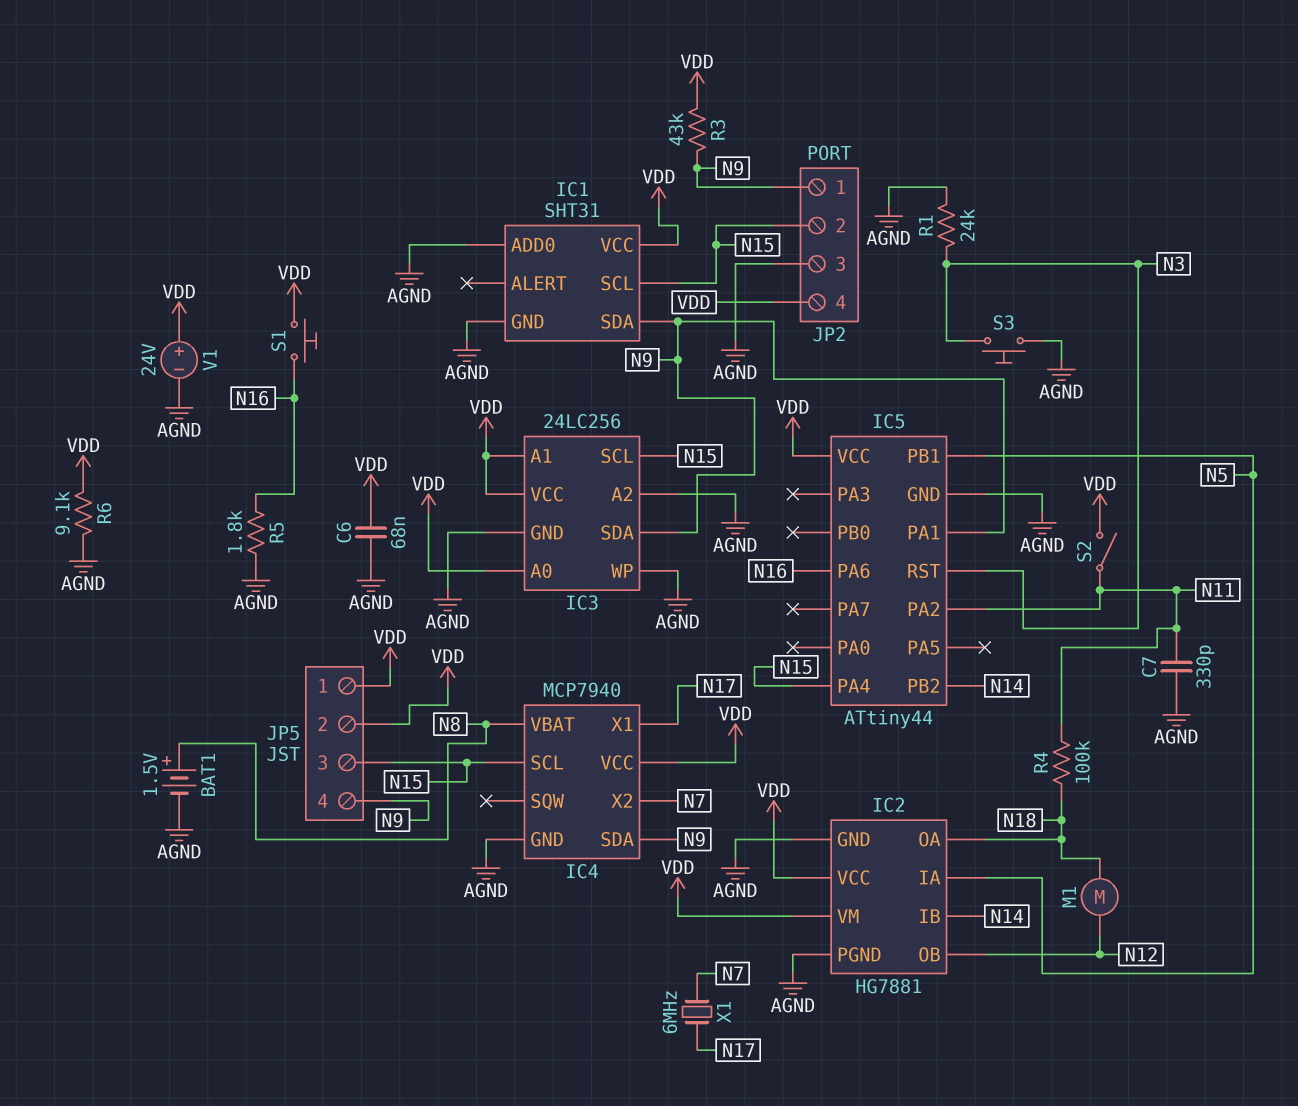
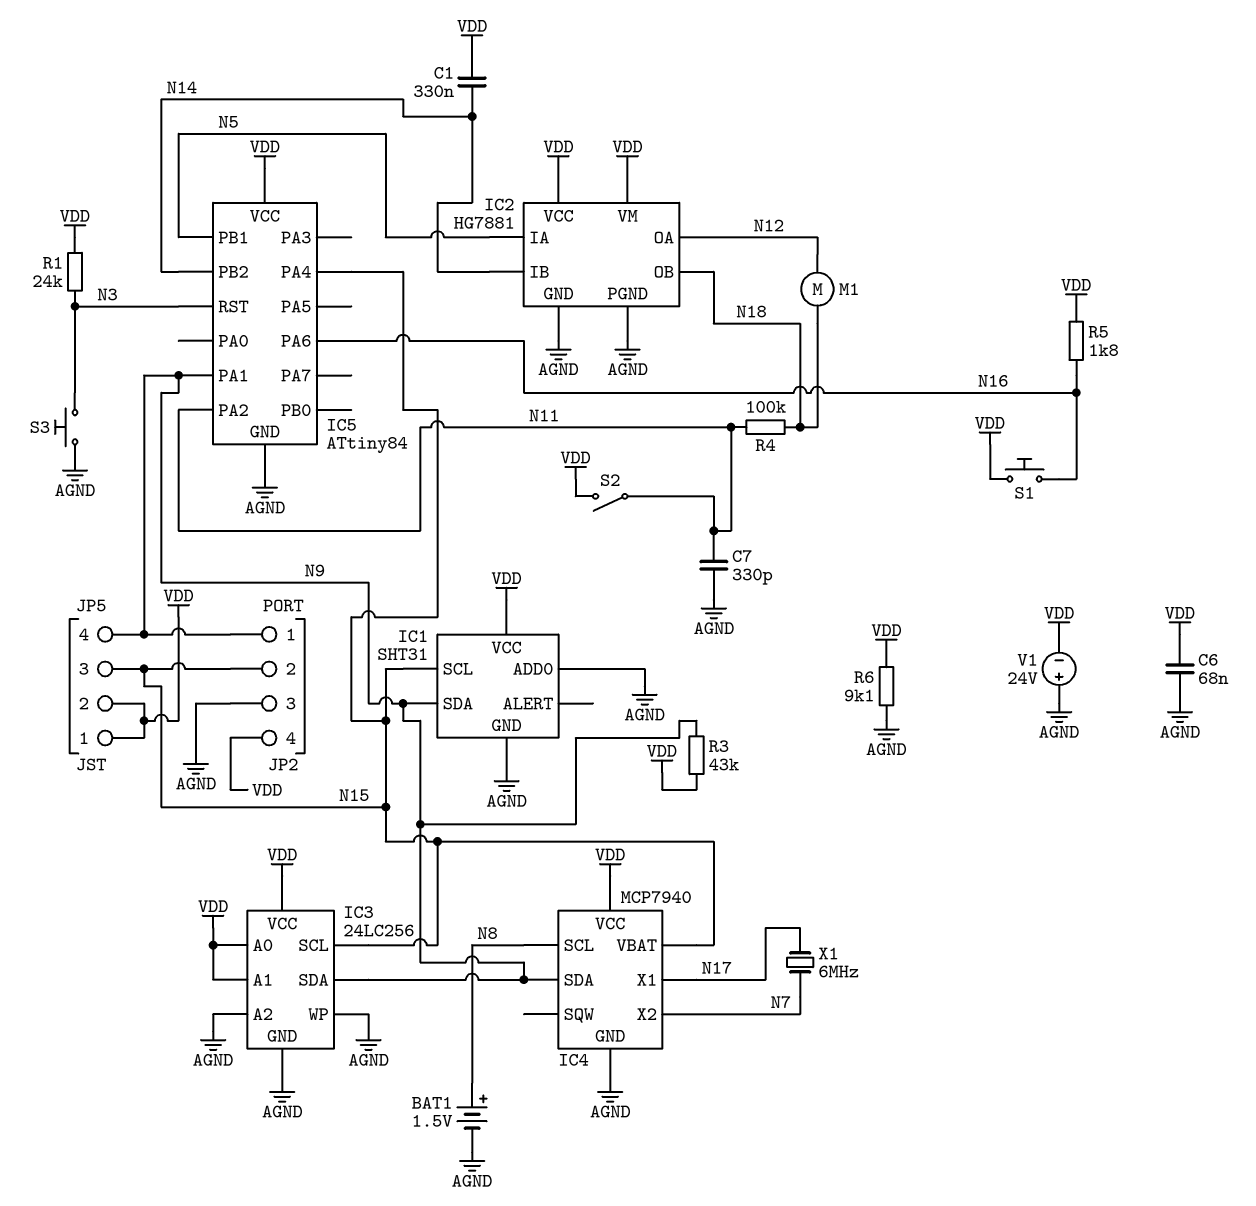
C1: none -> 330nF (N14, VDD)
IC2 pin OA: N18 -> N12
IC2 pin OB: N12 -> N18
IC4 pin SCL: N15 -> N8
IC4 pin VBAT: N8 -> N15
IC5: ATtiny44 -> ATtiny84
R1: 24k (AGND, N3) -> 24k (N3, VDD)
R5: 1.8k (AGND, N16) -> 1.8k (N16, VDD)
V1: 24V (plus VDD, minus AGND) -> 24V (plus AGND, minus VDD)

